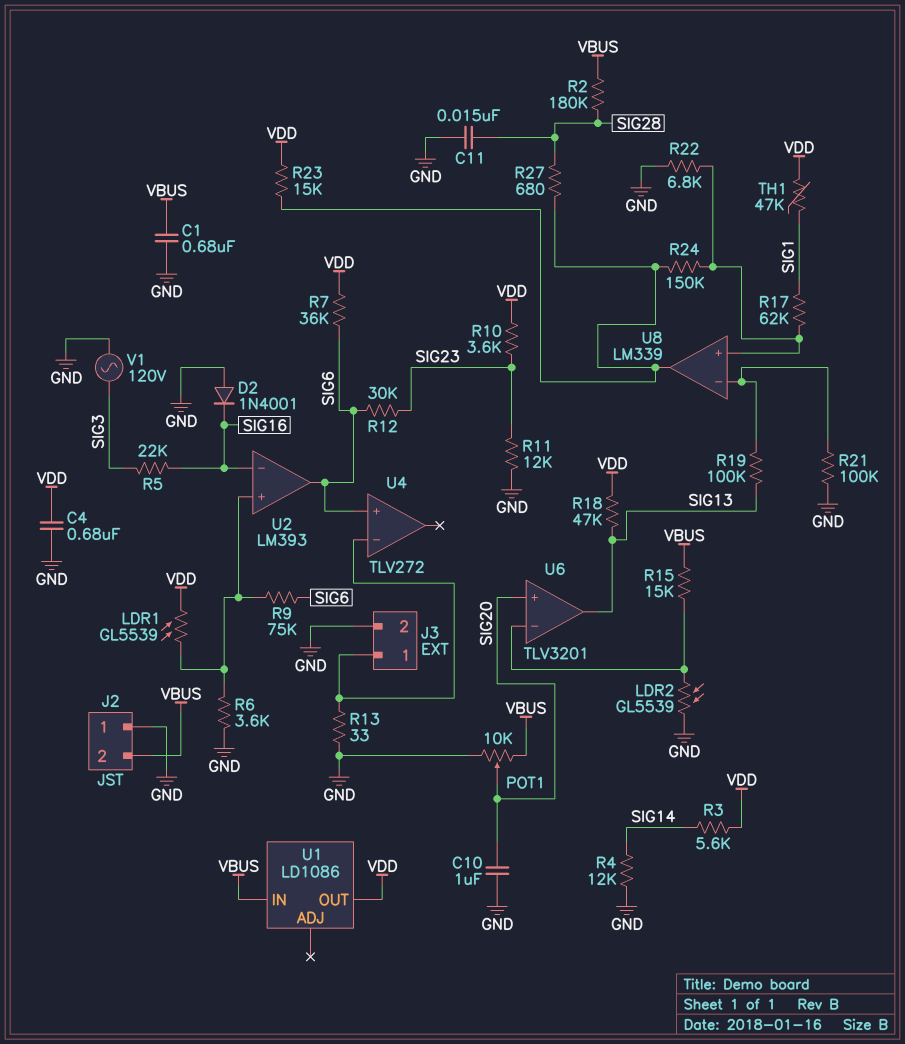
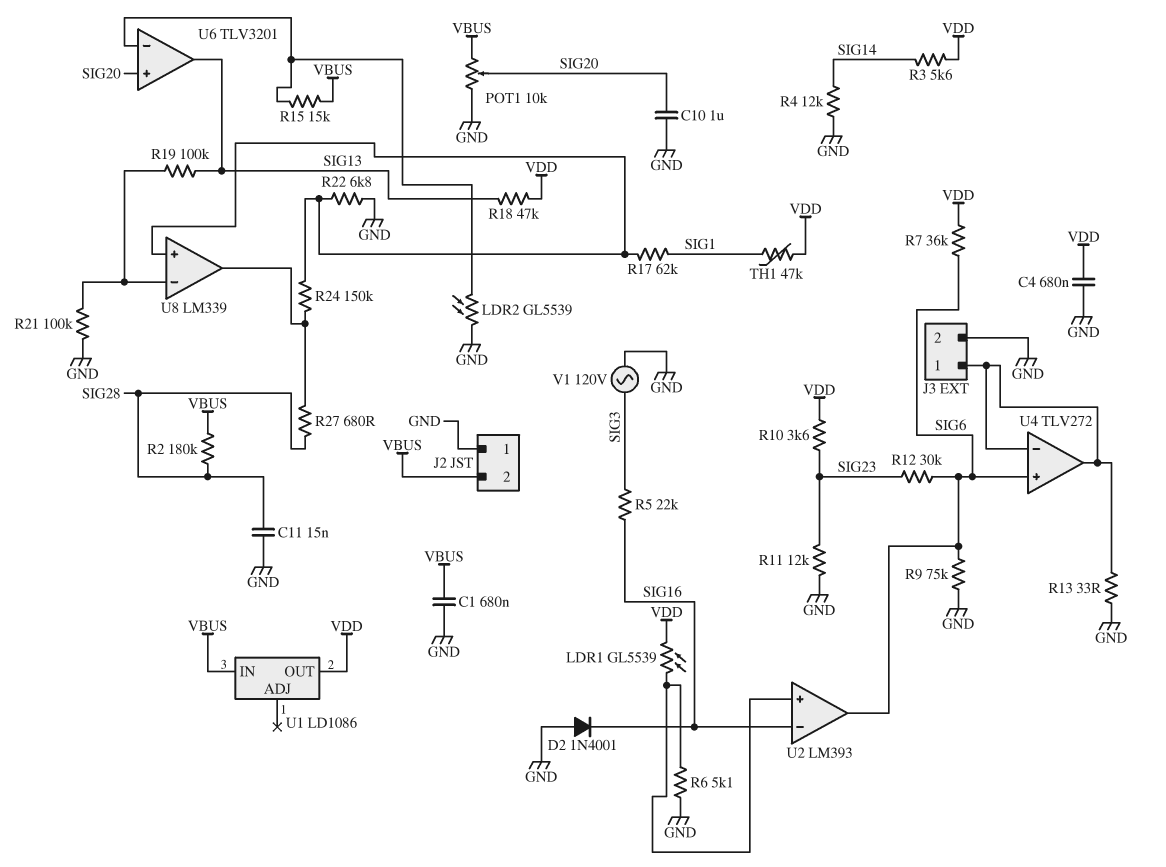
R6: 3.6k (GND, U2/in+) -> 5.1k (GND, U2/in+)
R9: 75k (SIG6, U2/in+) -> 75k (GND, SIG6)
R23: 15k (U8/out, VDD) -> none
U4 pin out: none -> J3/1

